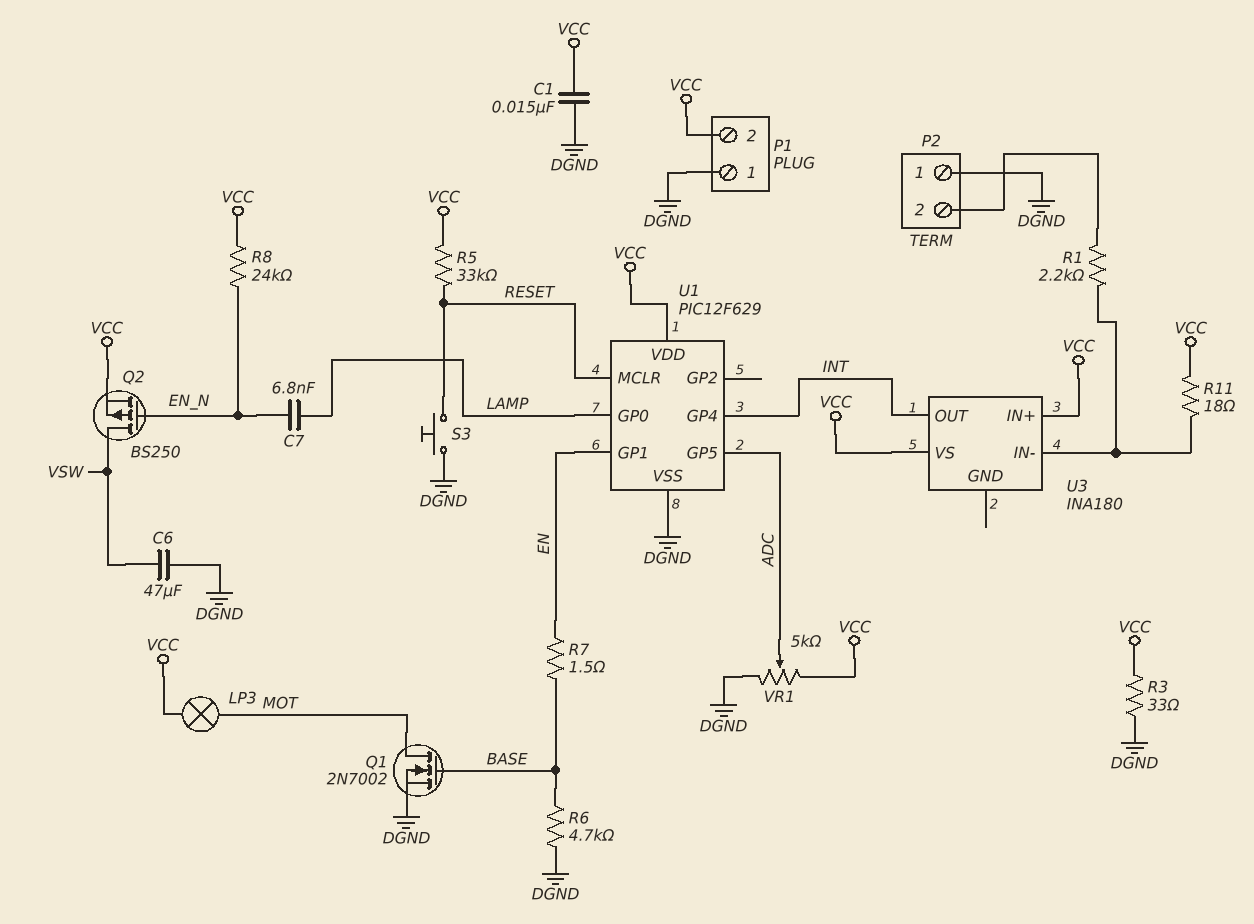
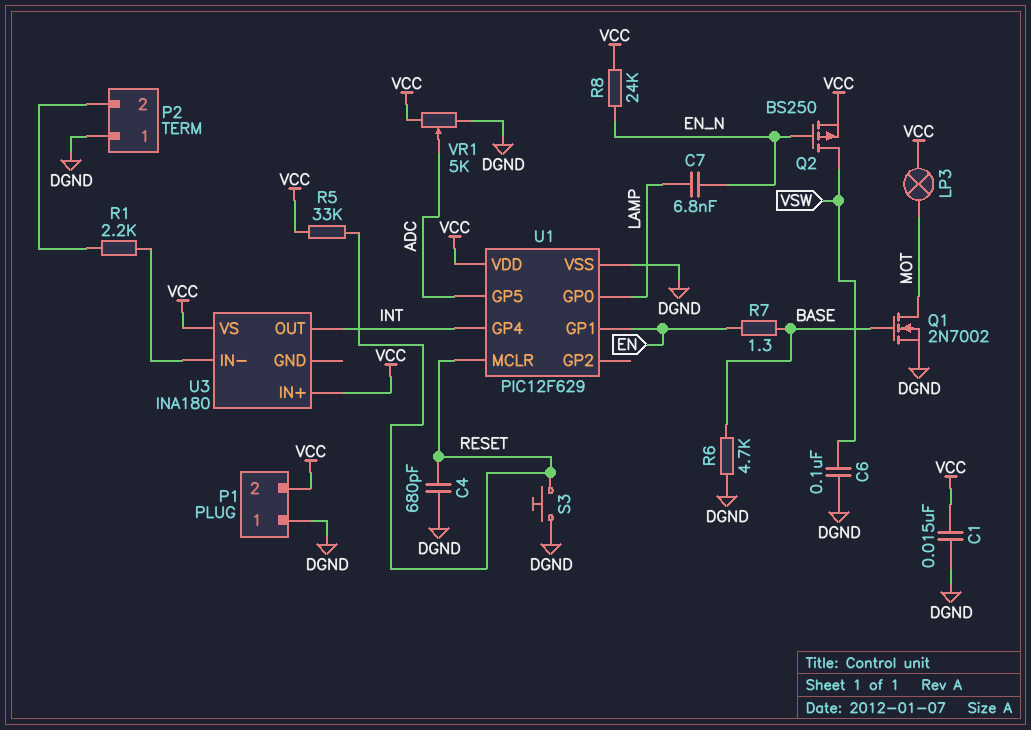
C4: none -> 680pF (DGND, RESET)
C6: 47uF (DGND, VSW) -> 100nF (DGND, VSW)
R3: 33 (DGND, VCC) -> none
R7: 1.5 (BASE, EN) -> 1.3 (BASE, EN)
R11: 18 (U3/IN-, VCC) -> none

